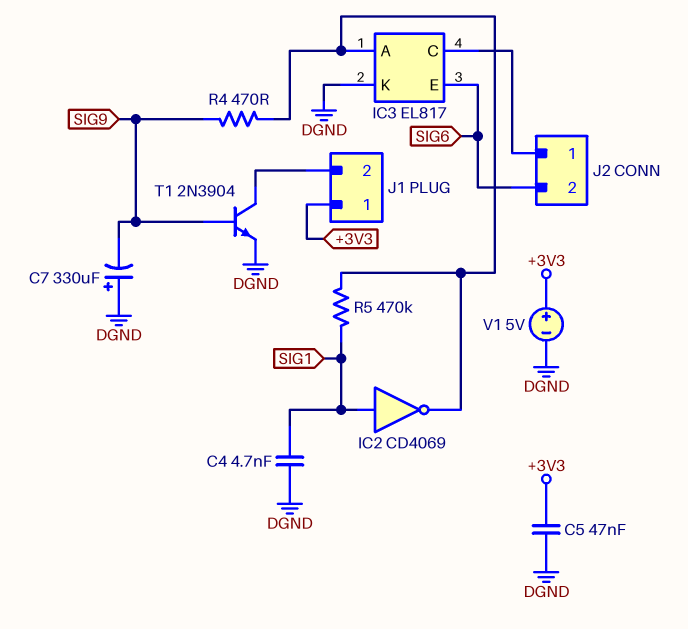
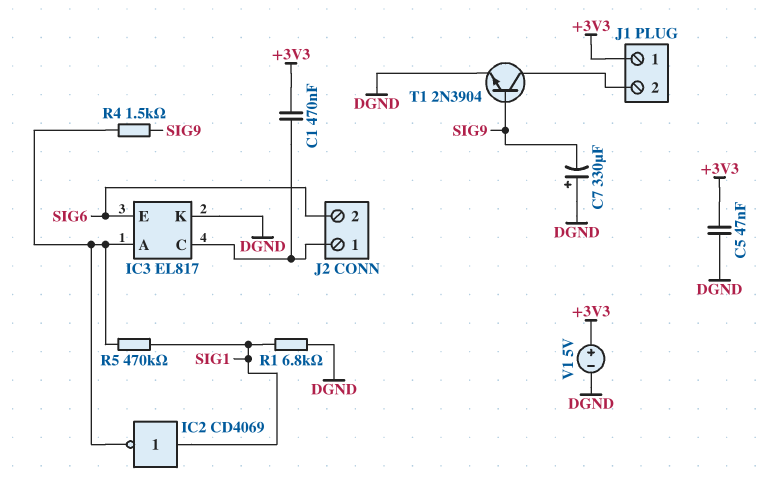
C1: none -> 470nF (+3V3, IC3/C)
C4: 4.7nF (DGND, SIG1) -> none
R1: none -> 6.8k (DGND, SIG1)
R4: 470 (IC3/A, SIG9) -> 1.5k (IC3/A, SIG9)

